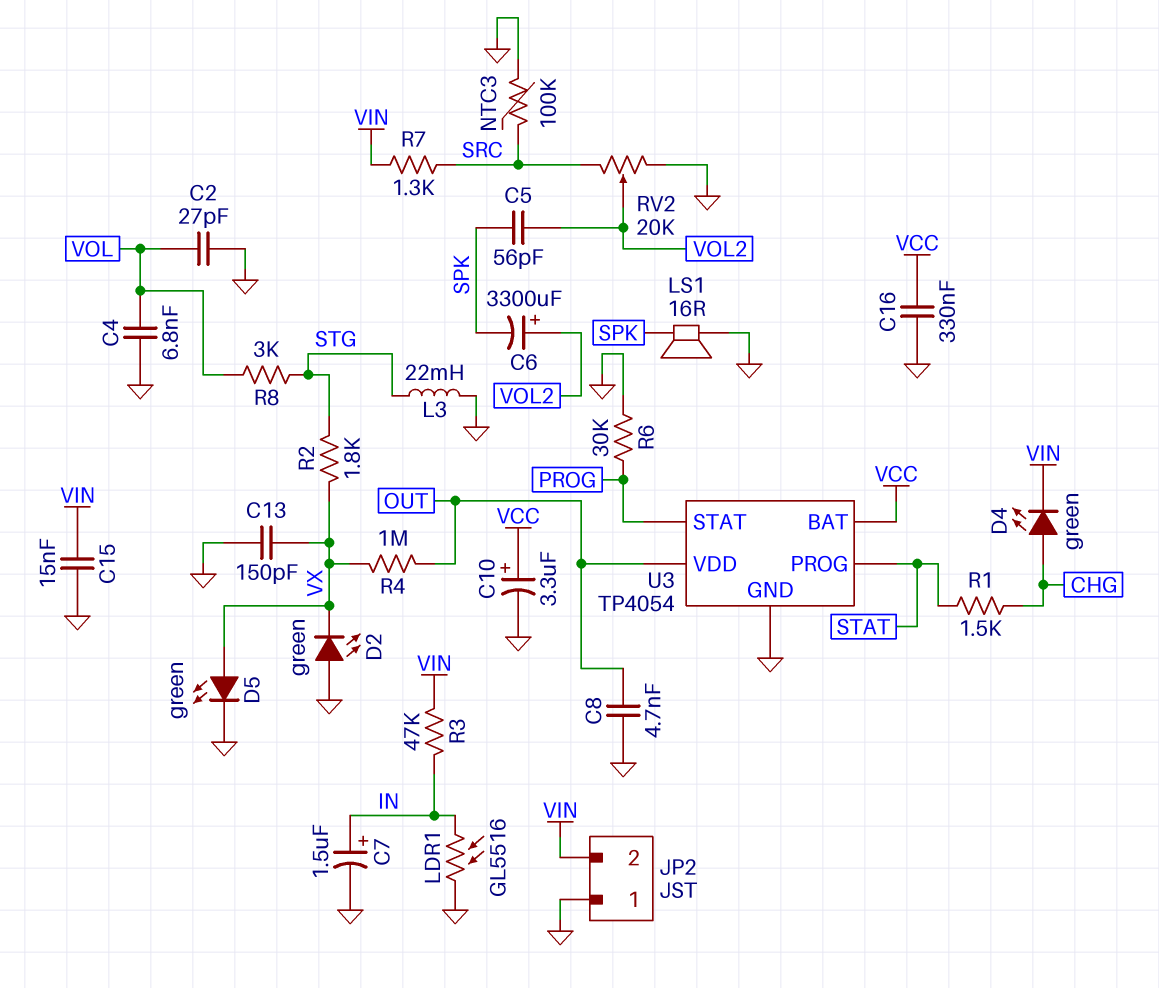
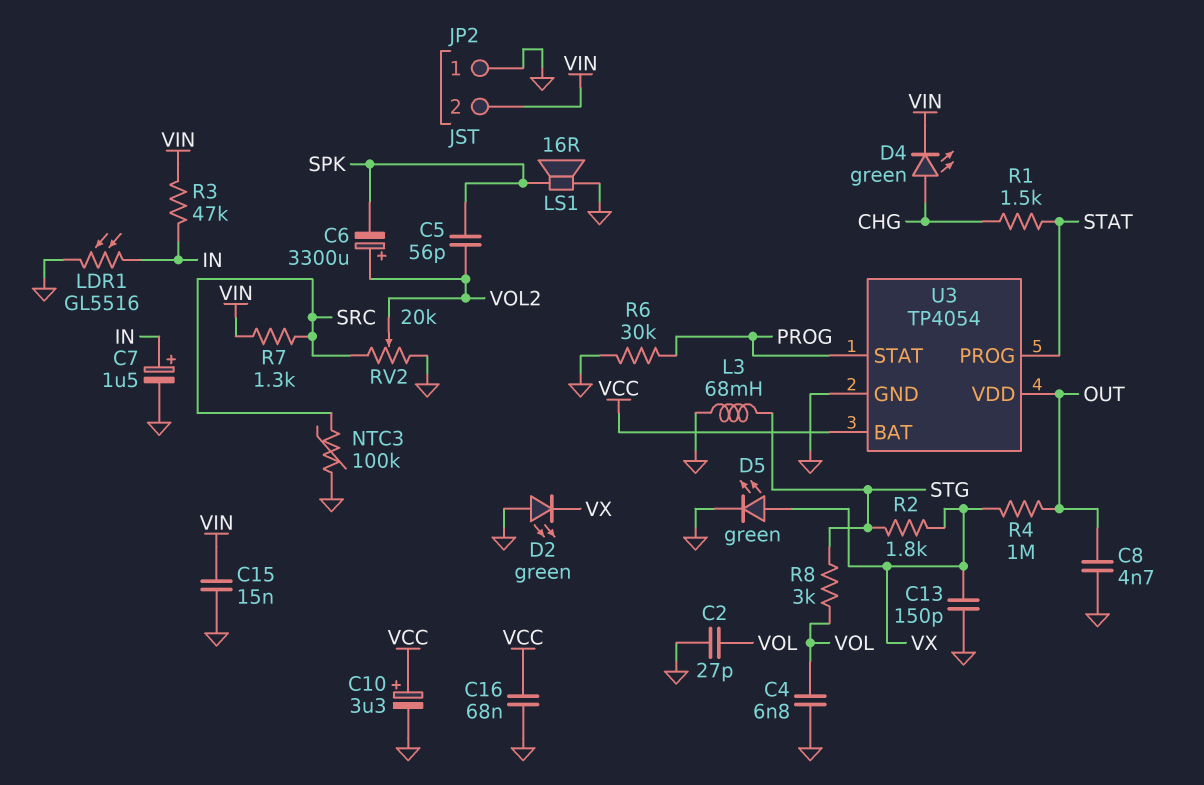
C16: 330nF (GND, VCC) -> 68nF (GND, VCC)
L3: 22mH (GND, STG) -> 68mH (GND, STG)

